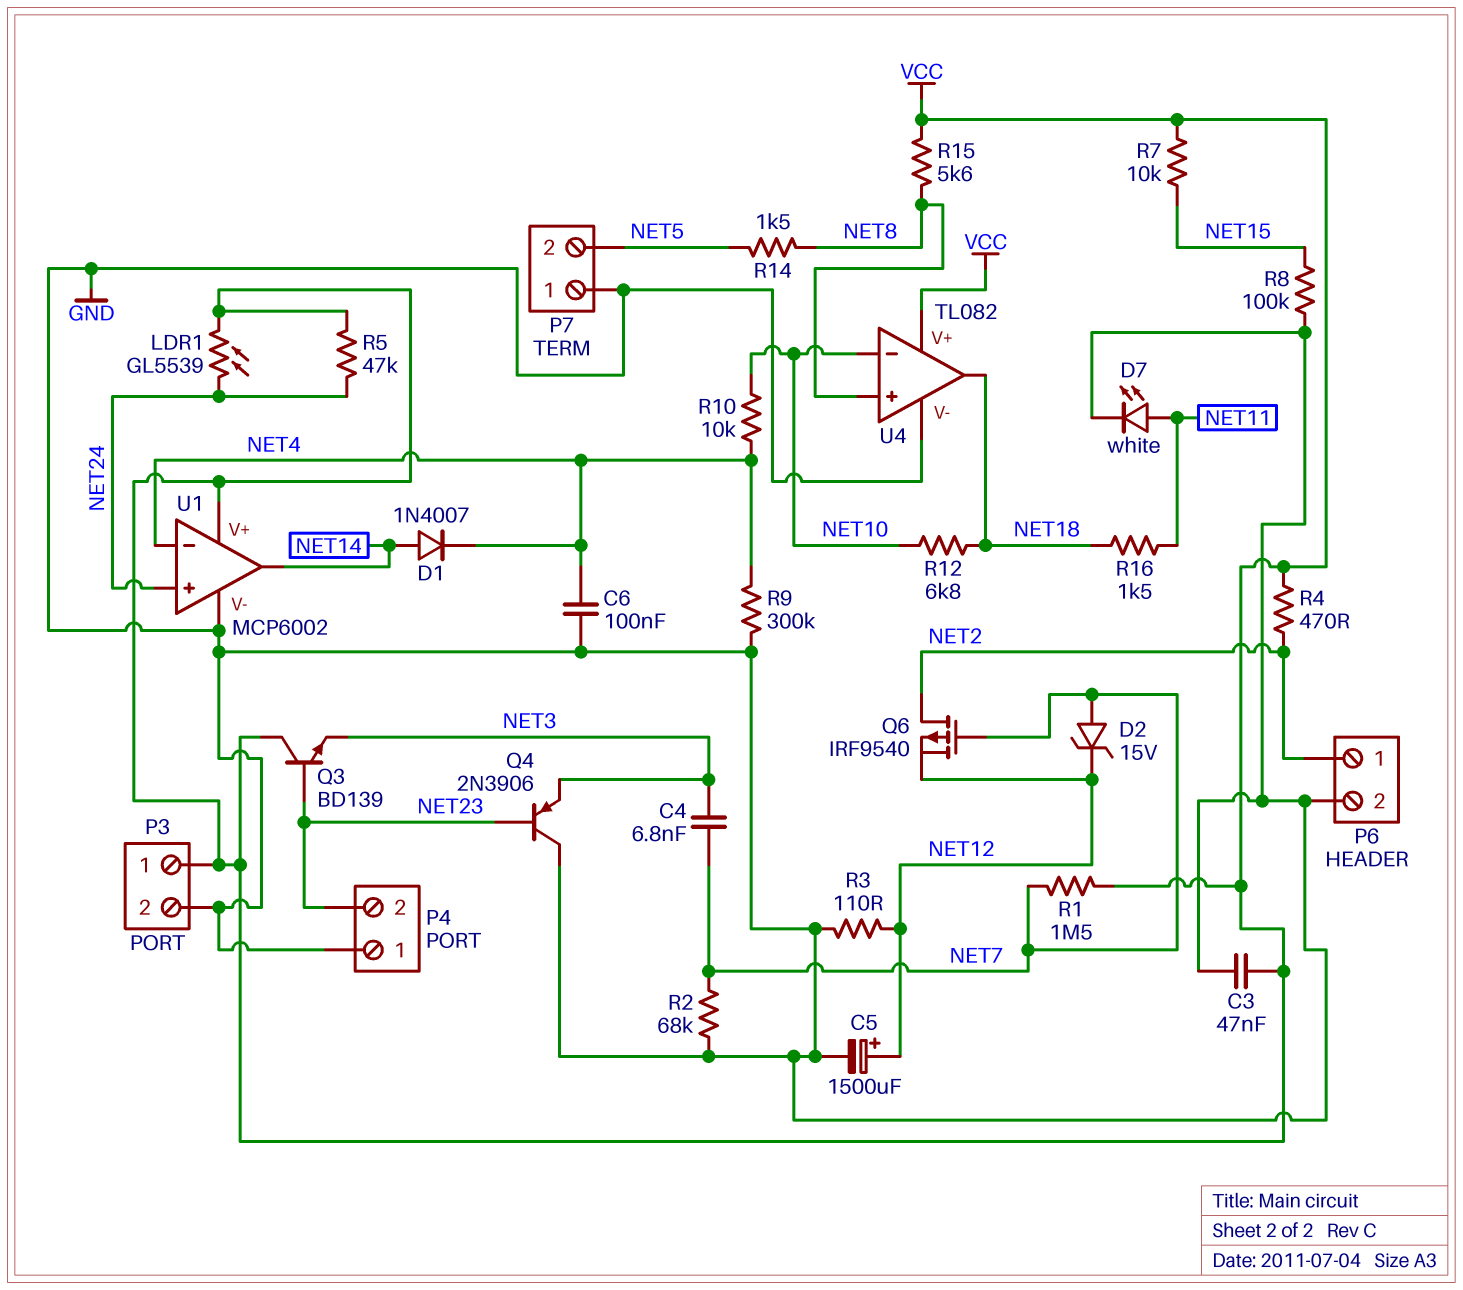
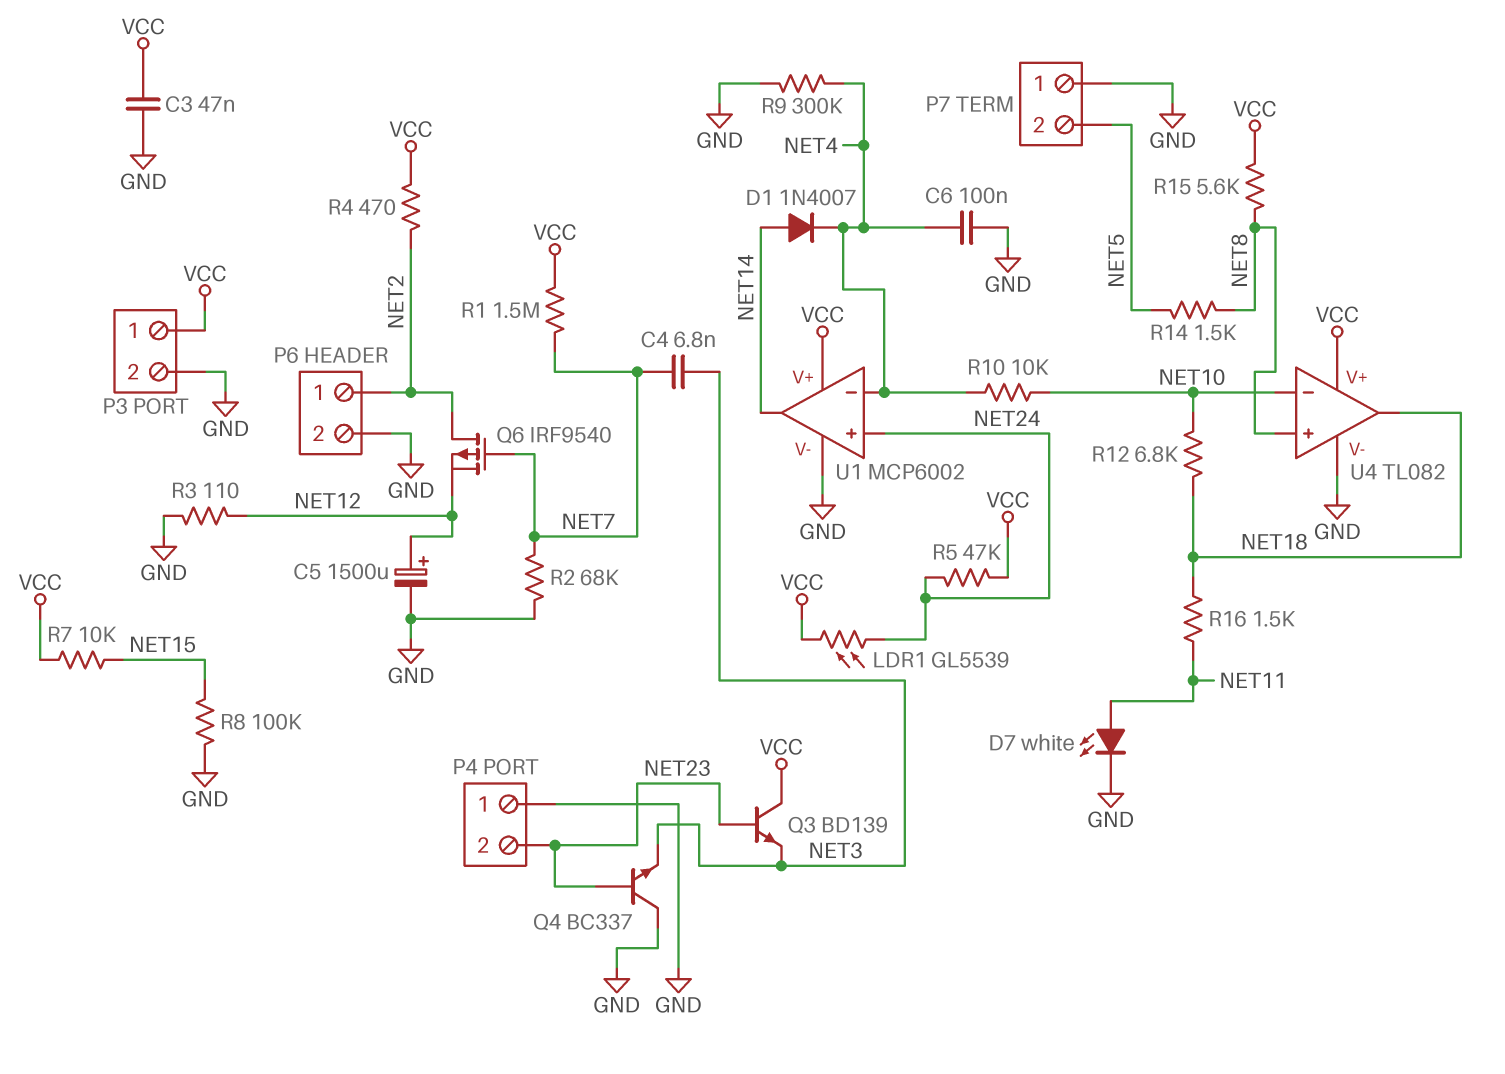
D2: zener 15V (A NET7, K NET12) -> none
Q4: PNP 2N3906 (B NET23, C GND, E NET3) -> NPN BC337 (B NET23, C GND, E NET3)

